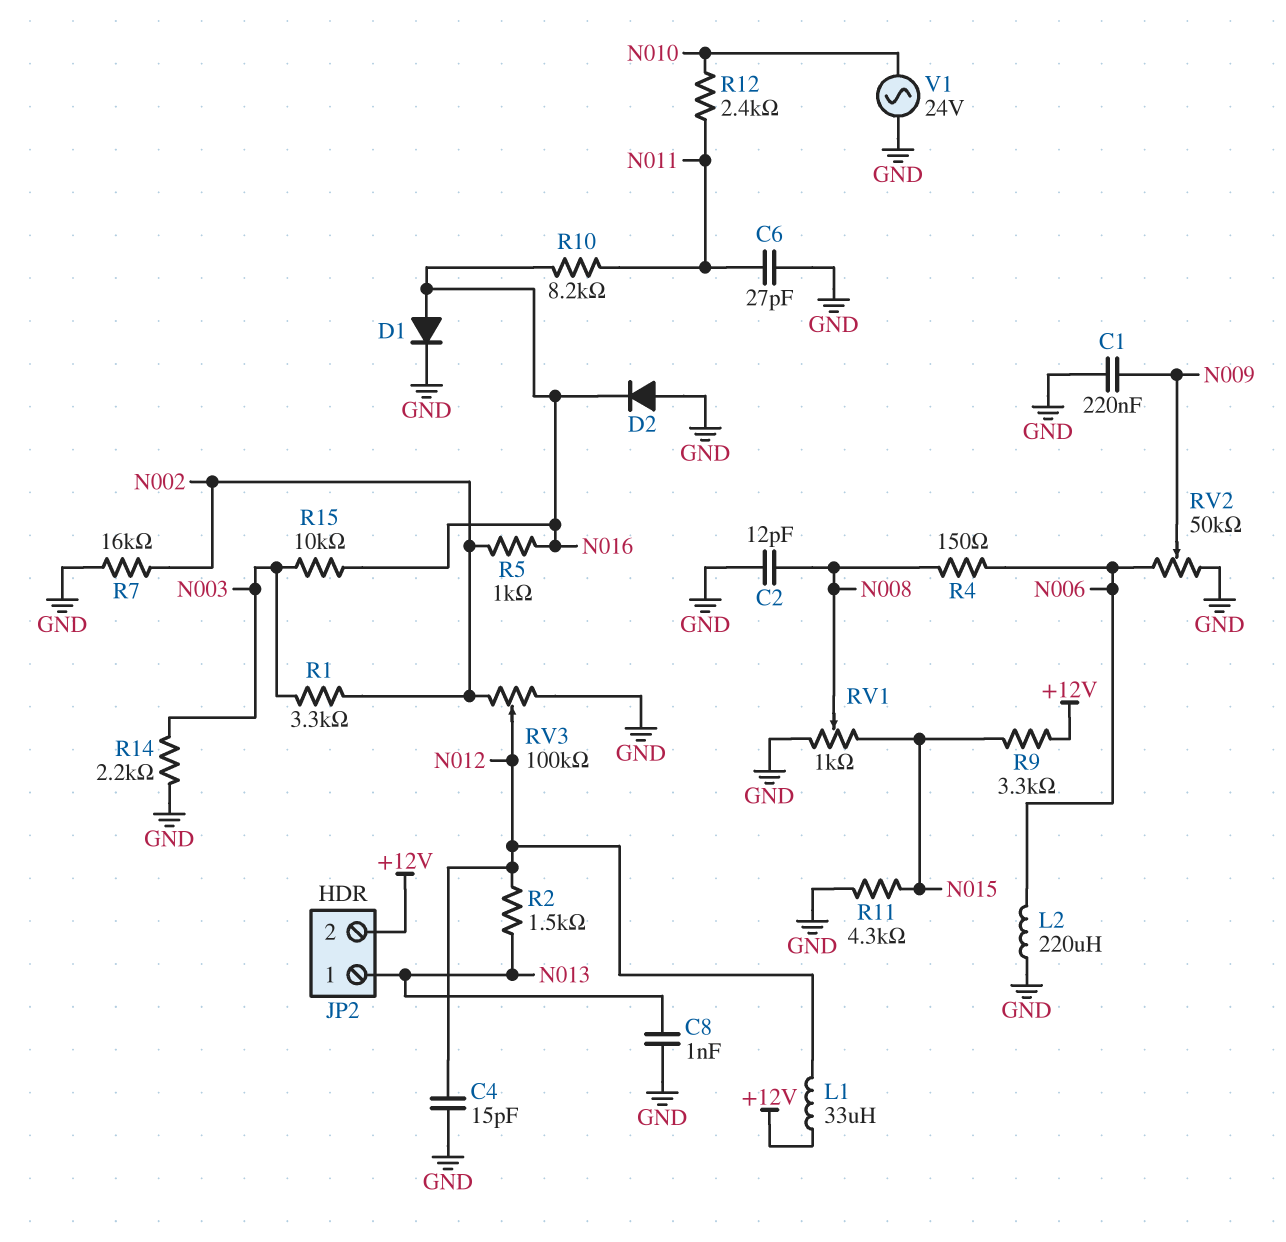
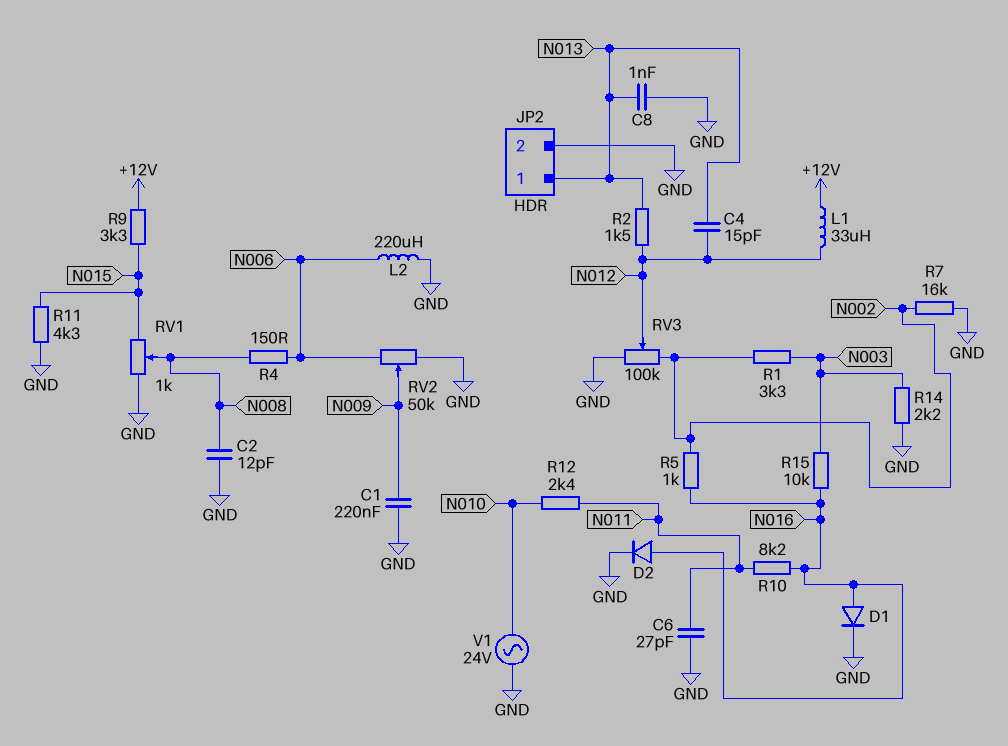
C4: 15pF (GND, N012) -> 15pF (N012, N013)
D2: diode (A GND, K N016) -> diode (A N016, K GND)
JP2 pin 2: +12V -> GND

